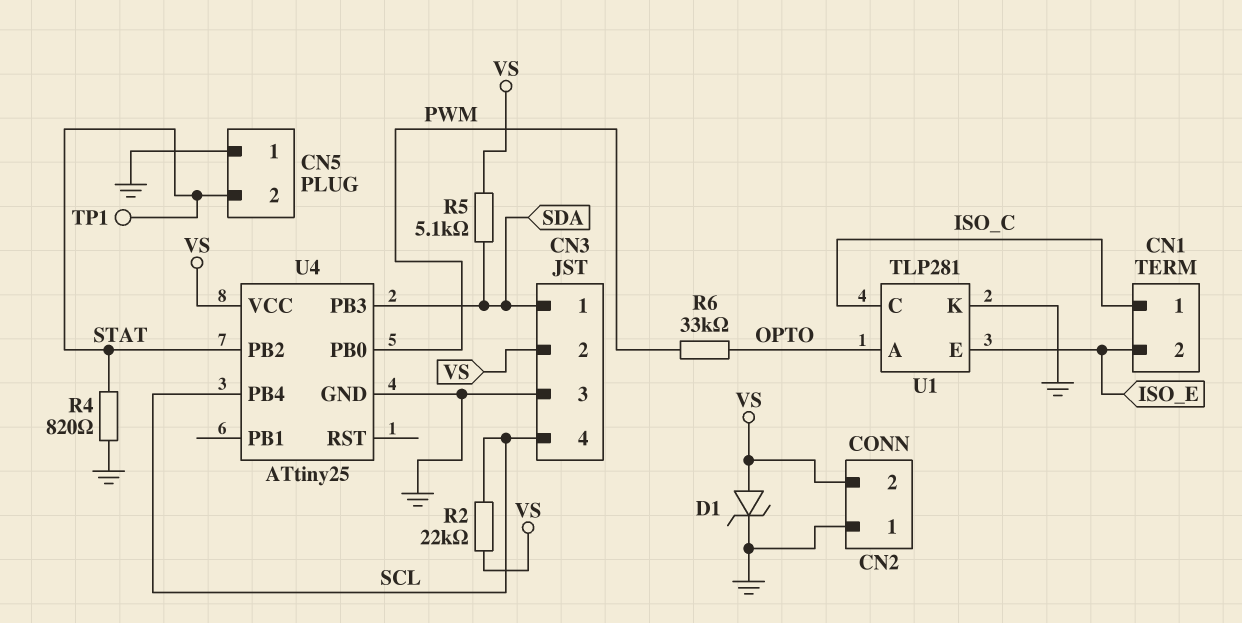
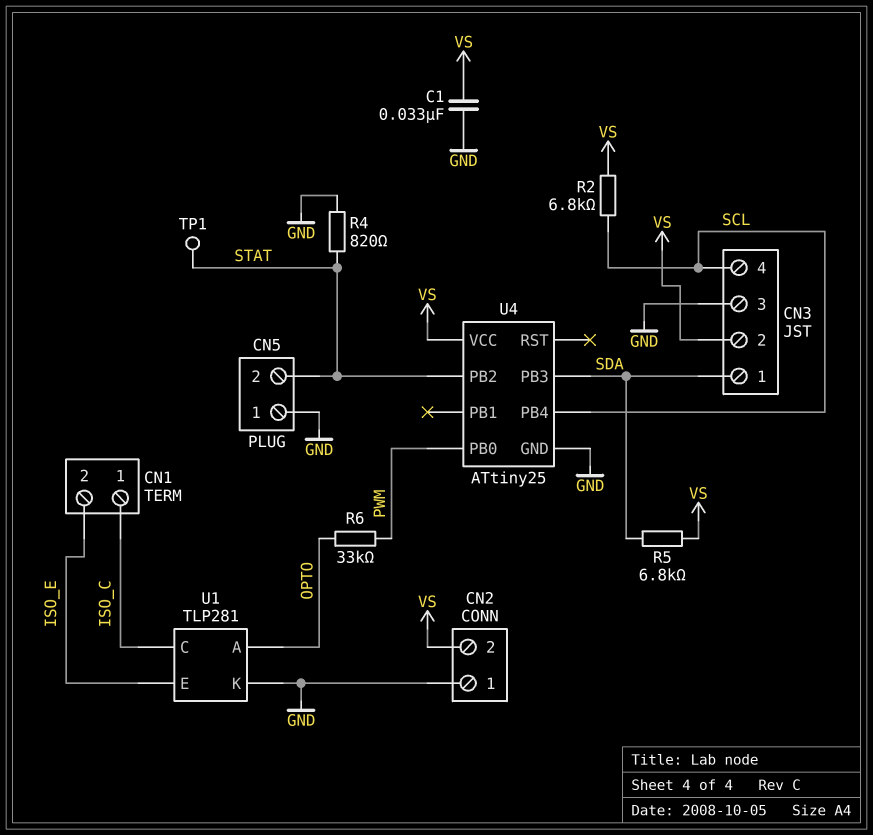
C1: none -> 33nF (GND, VS)
D1: zener (A VS, K GND) -> none
R2: 22k (SCL, VS) -> 6.8k (SCL, VS)
R5: 5.1k (SDA, VS) -> 6.8k (SDA, VS)

